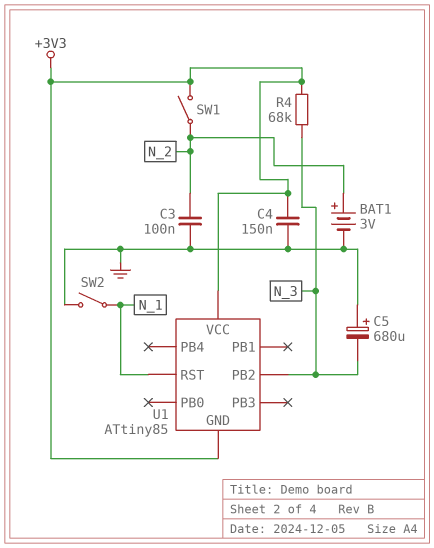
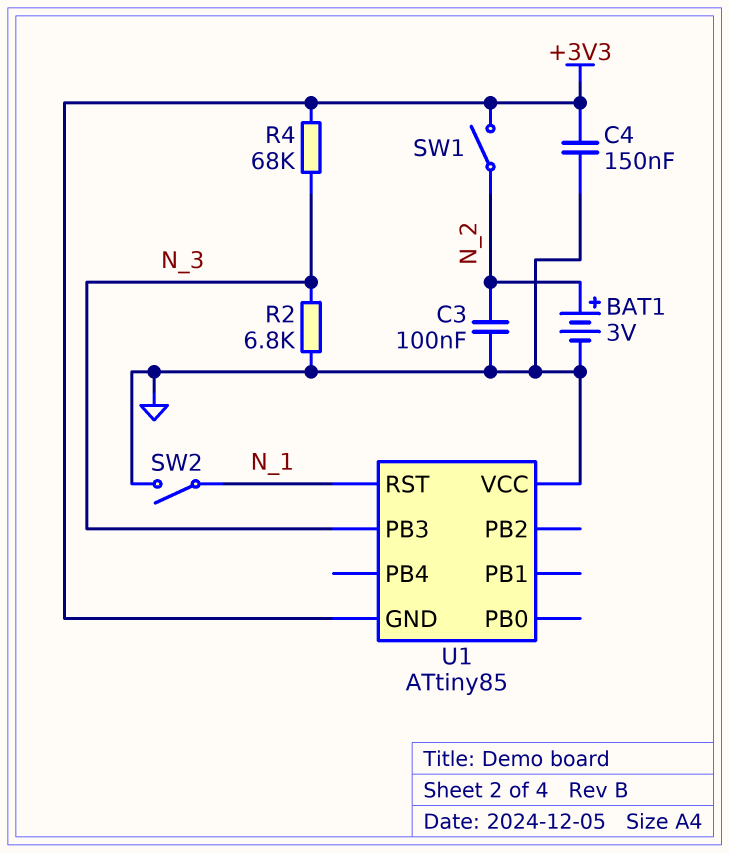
C5: 680uF (plus GND, minus N_3) -> none
R2: none -> 6.8k (GND, N_3)
U1 pin PB2: N_3 -> none
U1 pin PB3: none -> N_3
U1 pin VCC: +3V3 -> GND

